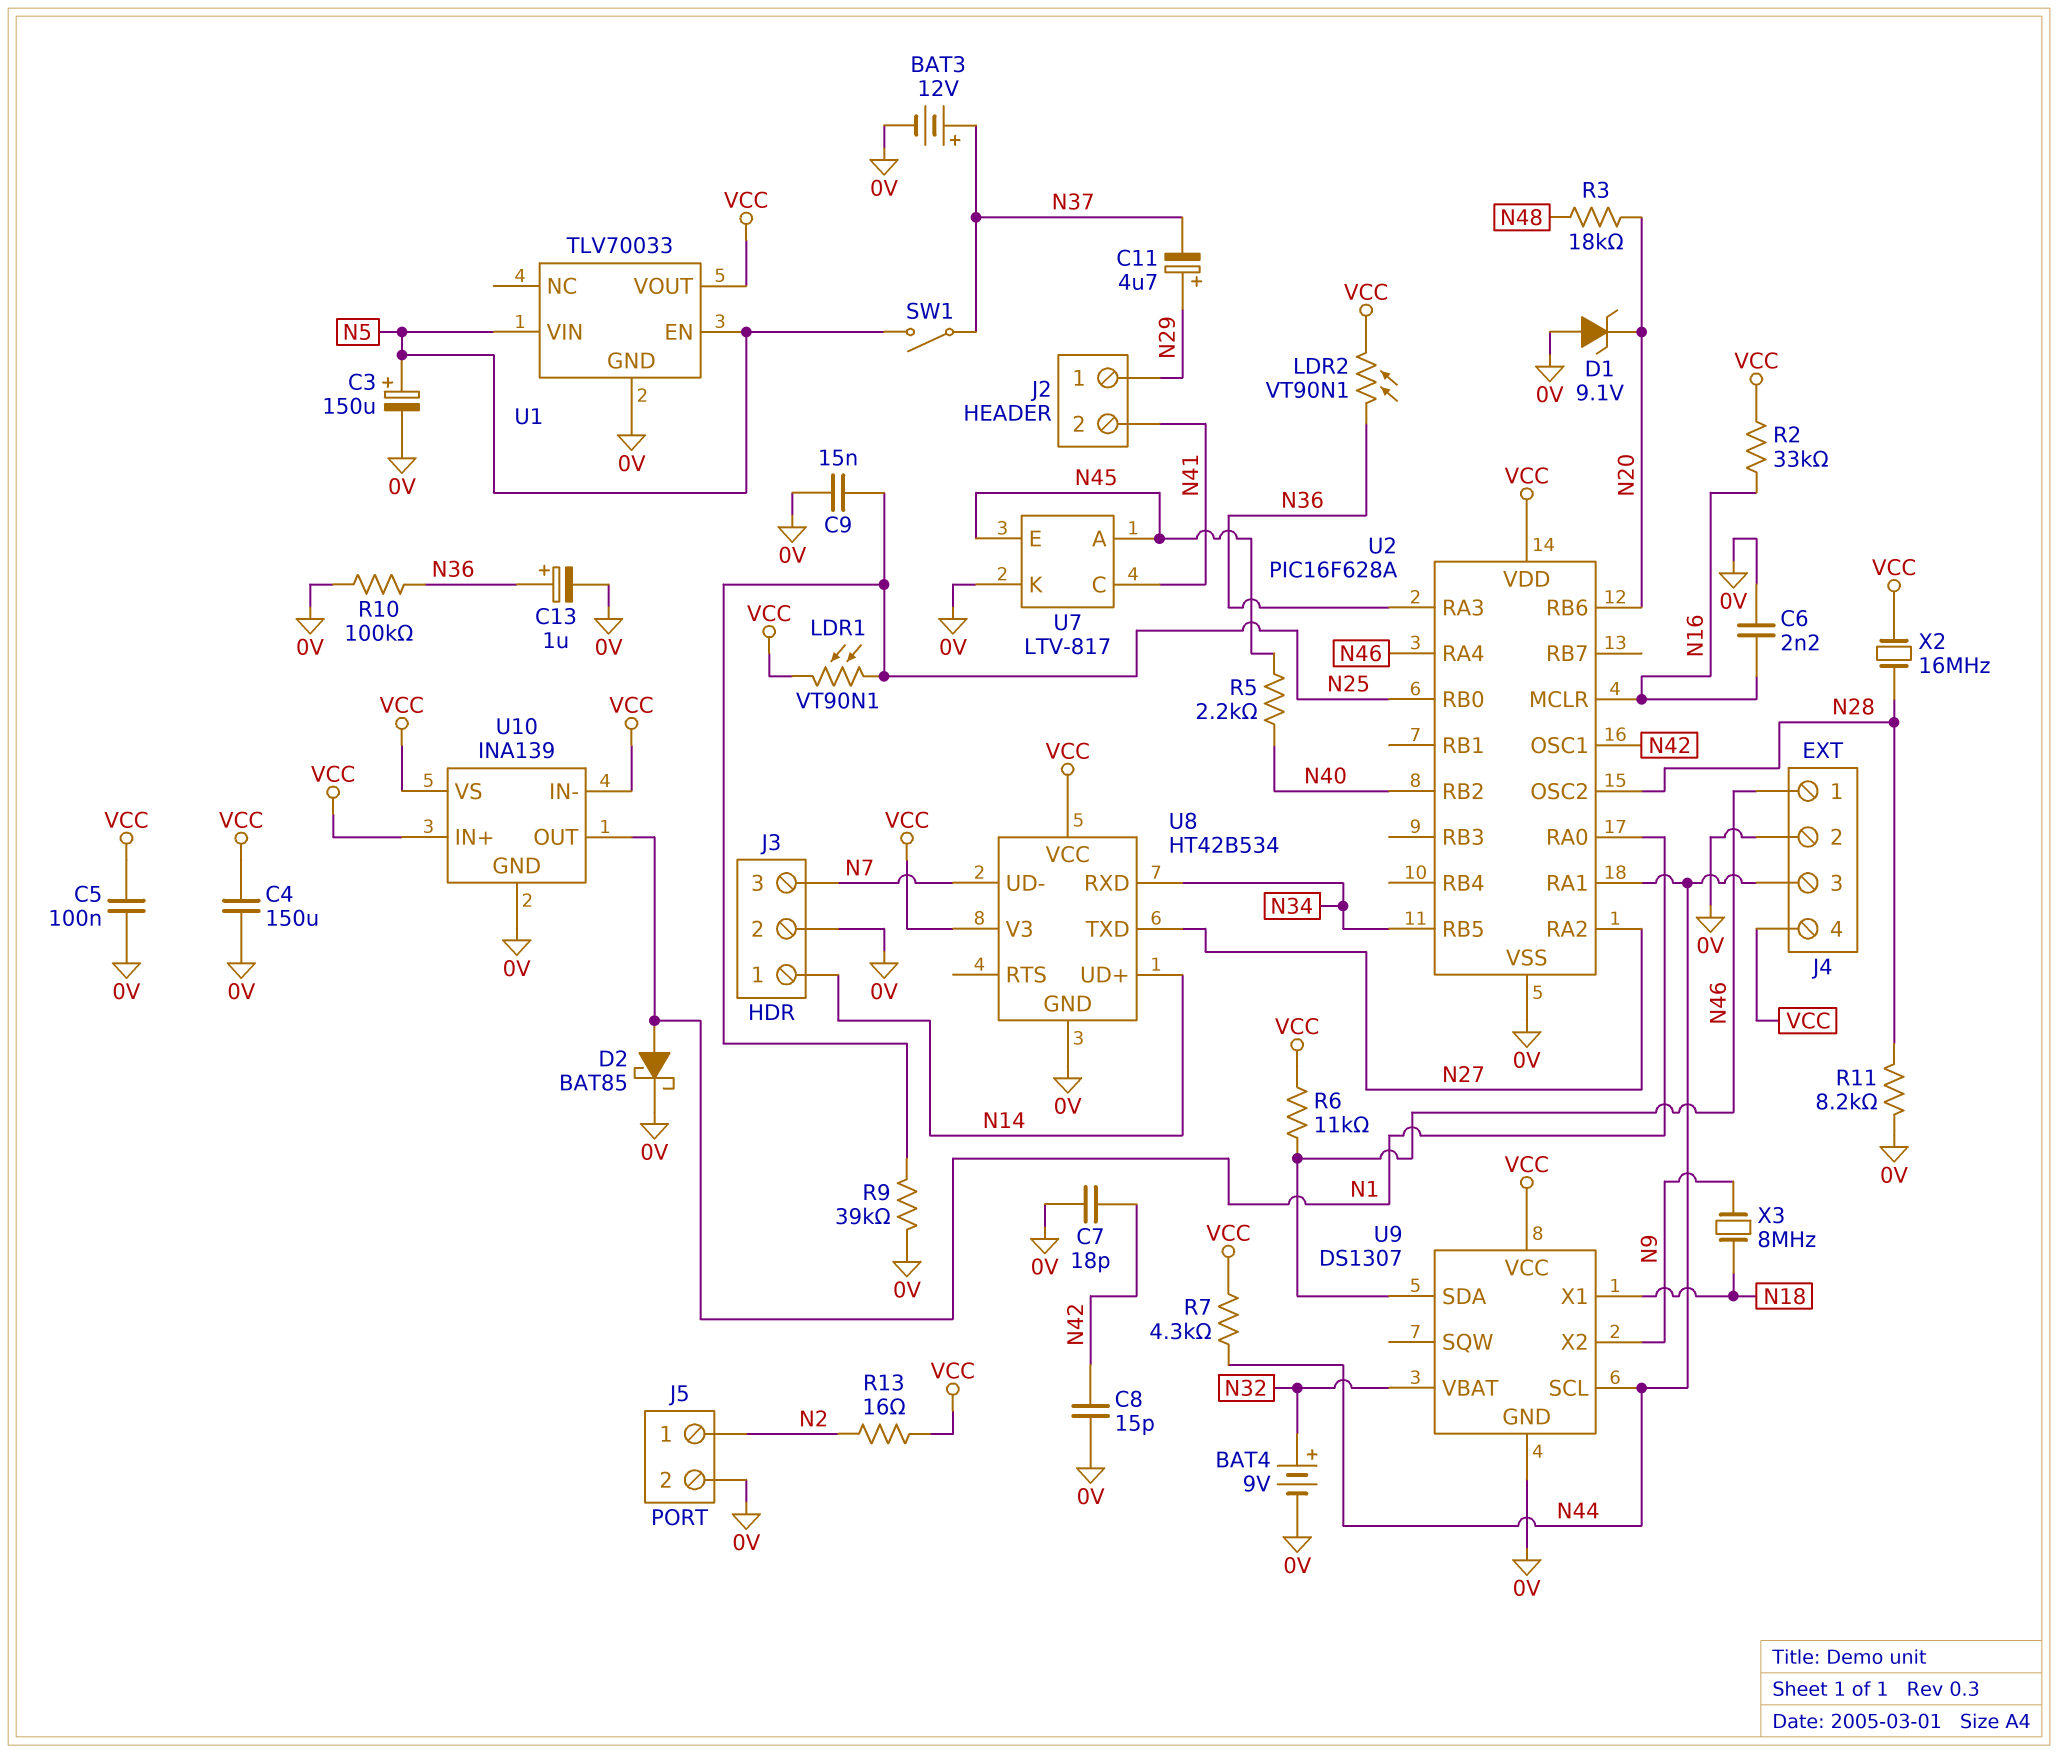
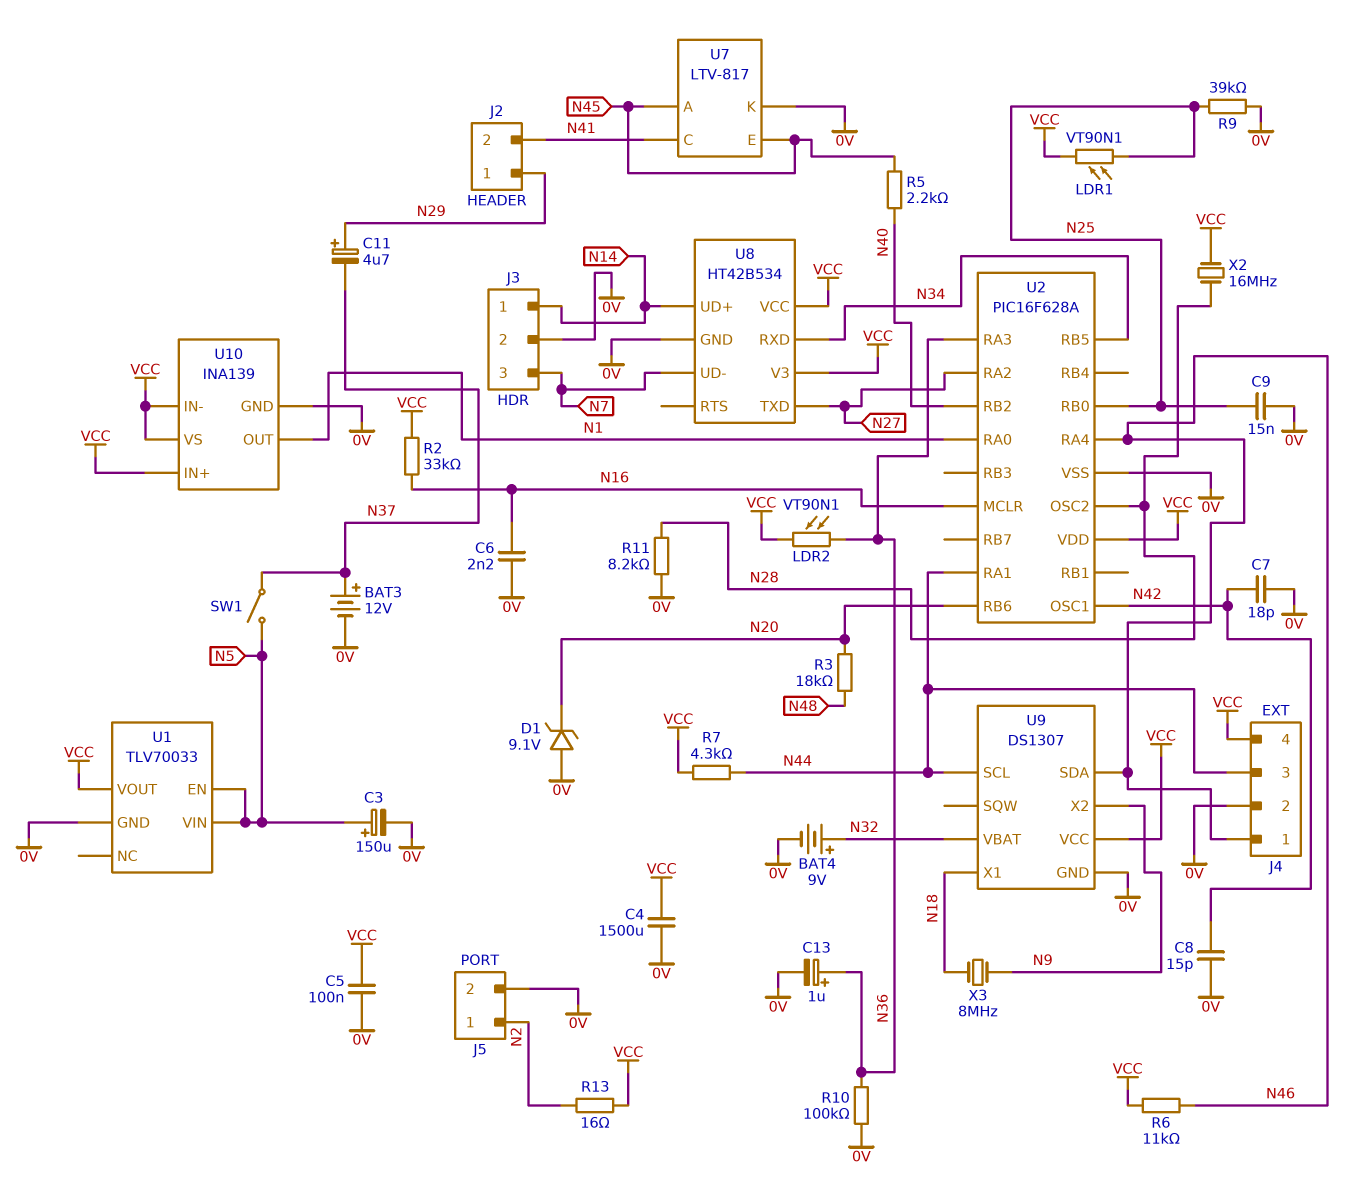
C4: 150uF (0V, VCC) -> 1500uF (0V, VCC)
D2: schottky BAT85 (A N1, K 0V) -> none

